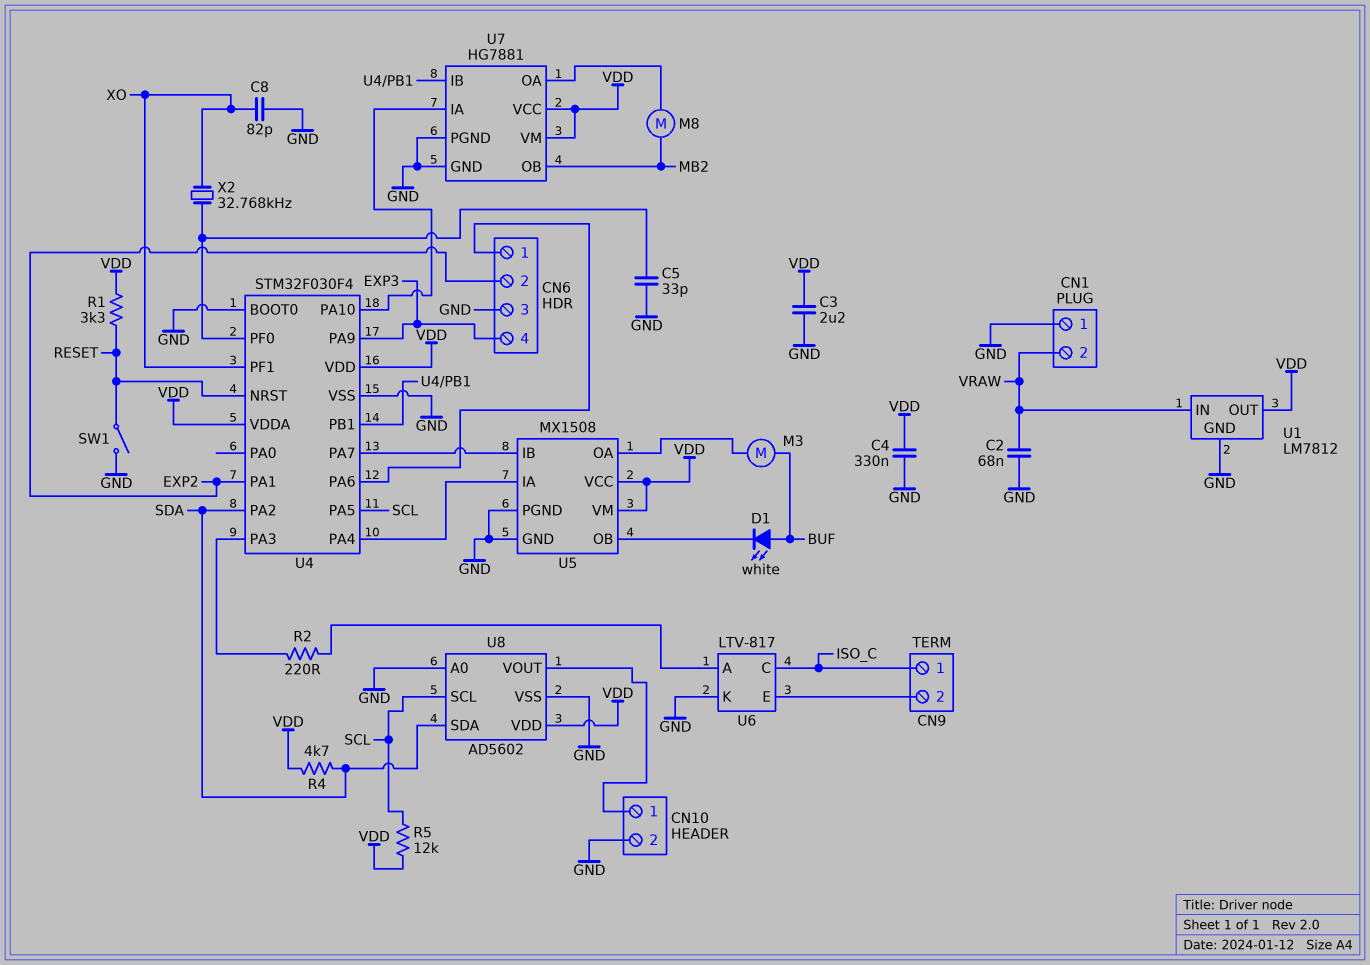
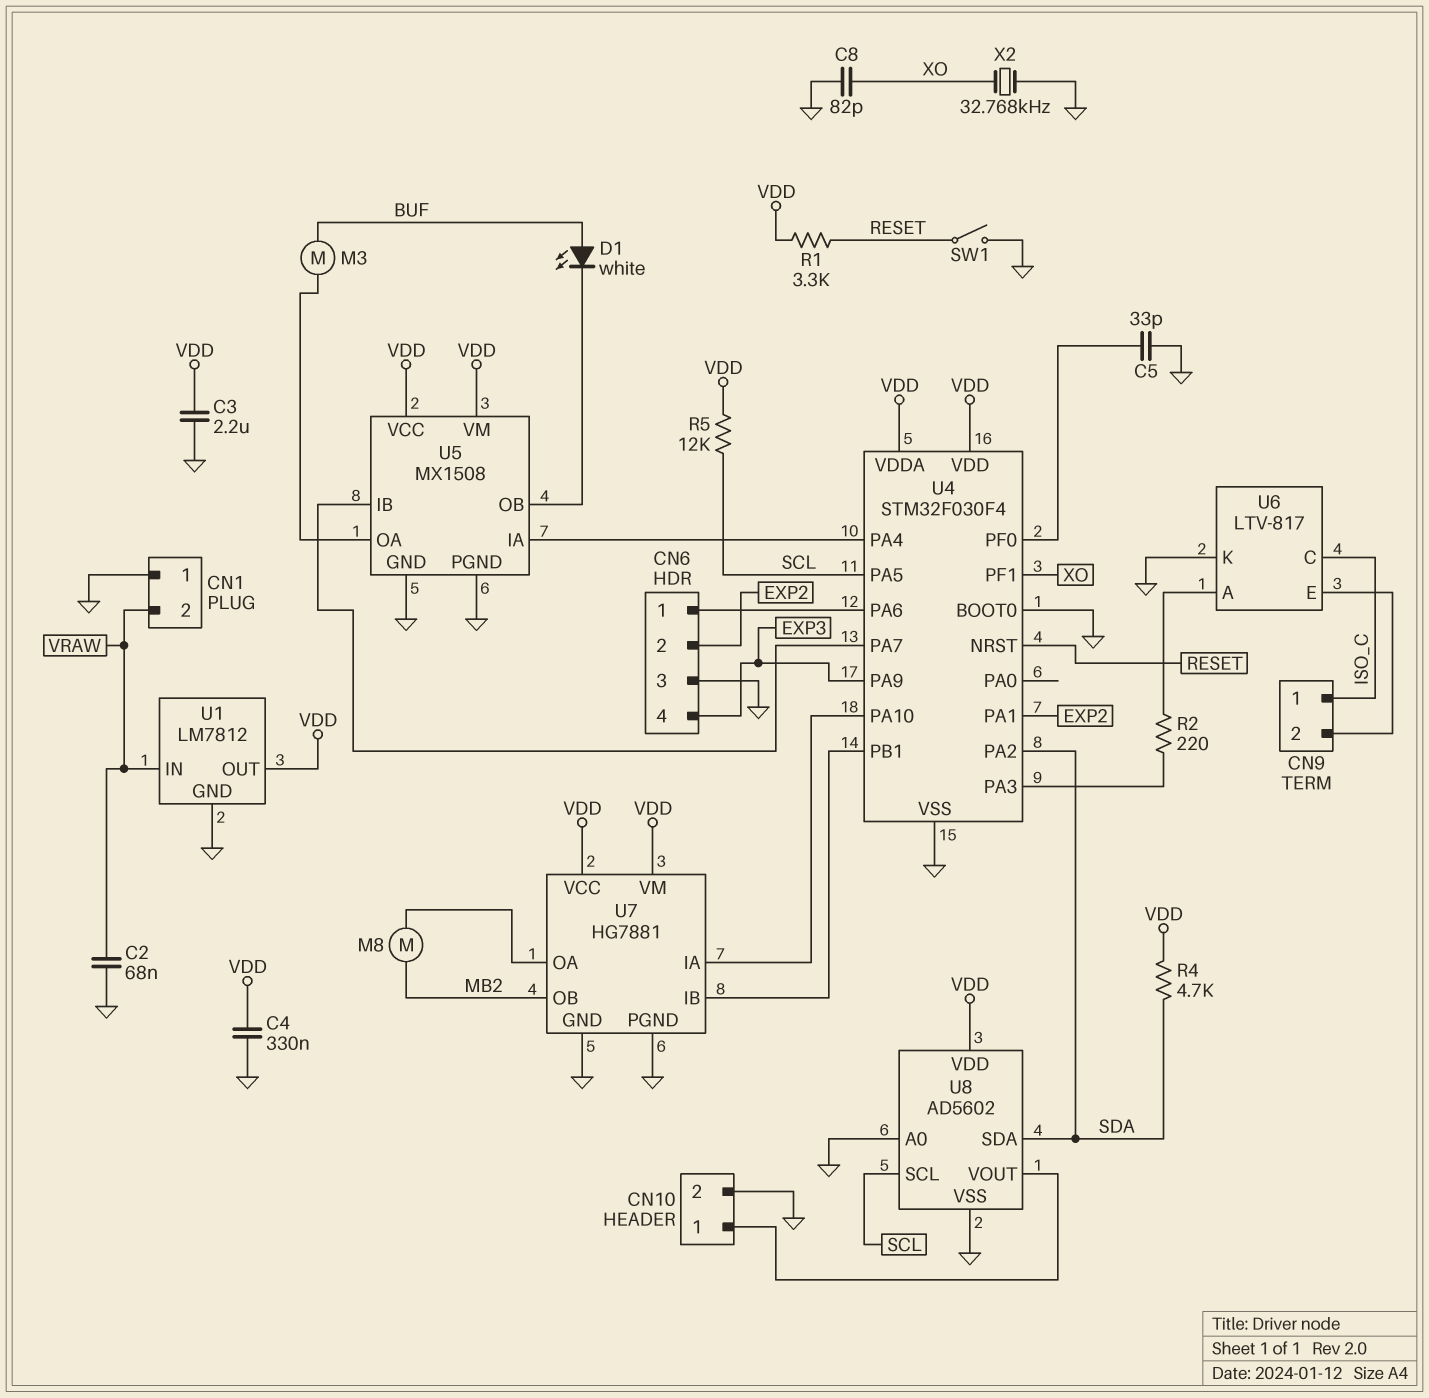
X2: 32.768kHz (U4/PF0, XO) -> 32.768kHz (GND, XO)

